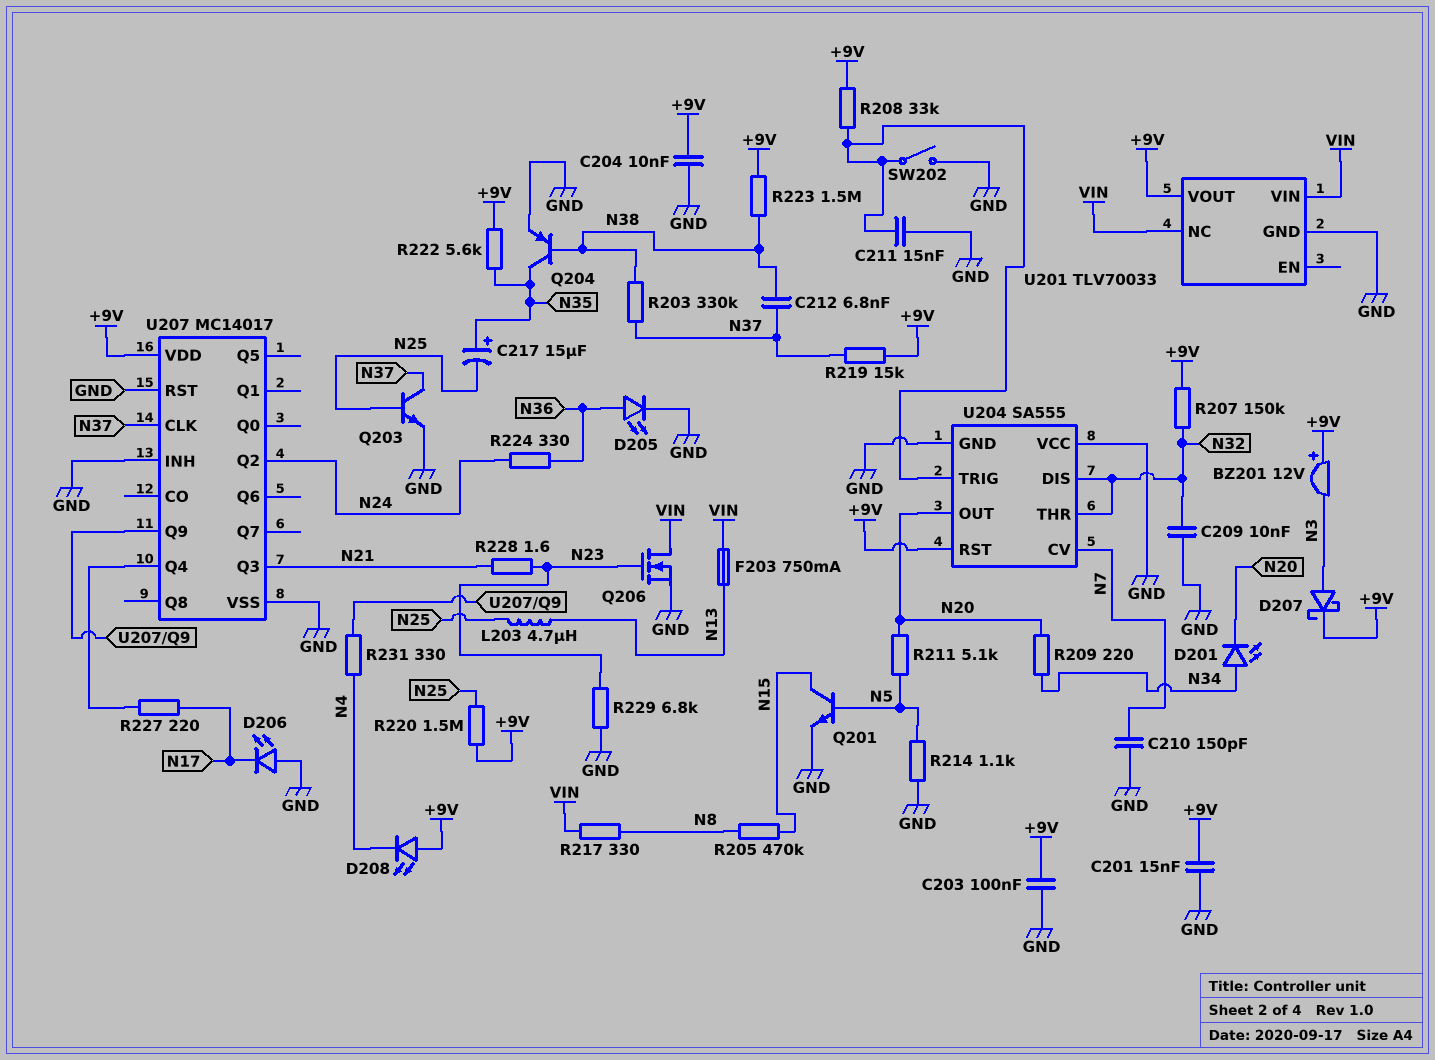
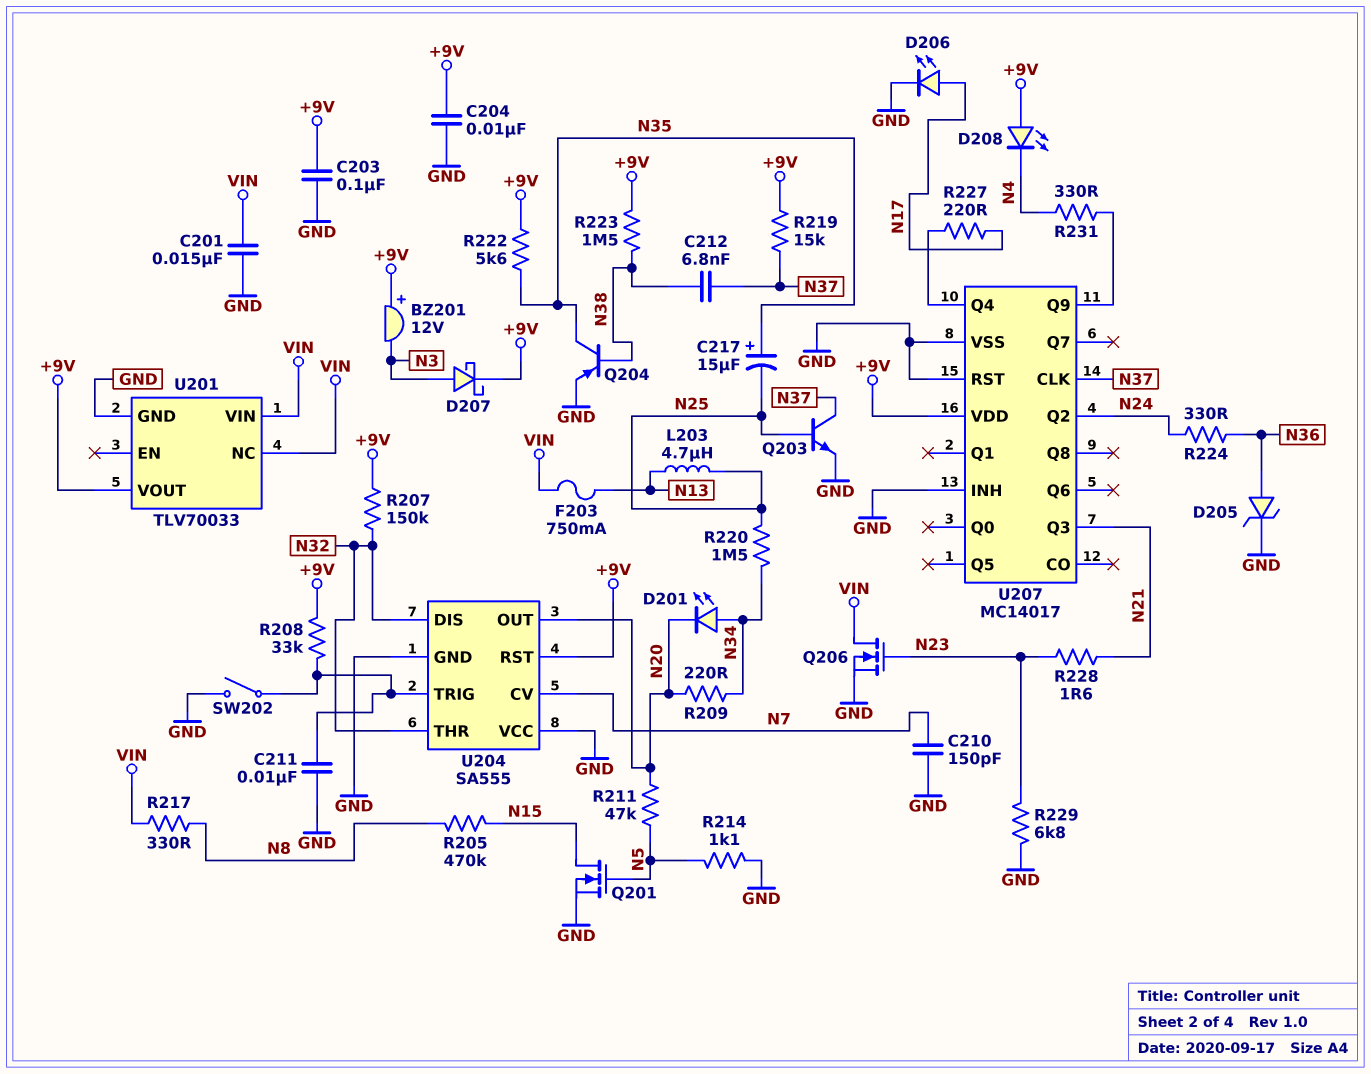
C201: 15nF (+9V, GND) -> 15nF (GND, VIN)
C209: 10nF (GND, N32) -> none
C211: 15nF (GND, U204/TRIG) -> 10nF (GND, U204/TRIG)
D205: LED (A N36, K GND) -> zener (A N36, K GND)
D206: LED (A GND, K N17) -> LED (A N17, K GND)
Q201: NPN (B N5, C N15, E GND) -> NMOS (G N5, D N15, S GND)
R203: 330k (N37, N38) -> none
R211: 5.1k (N5, N20) -> 47k (N5, N20)
R220: 1.5M (+9V, N25) -> 1.5M (N25, N34)

